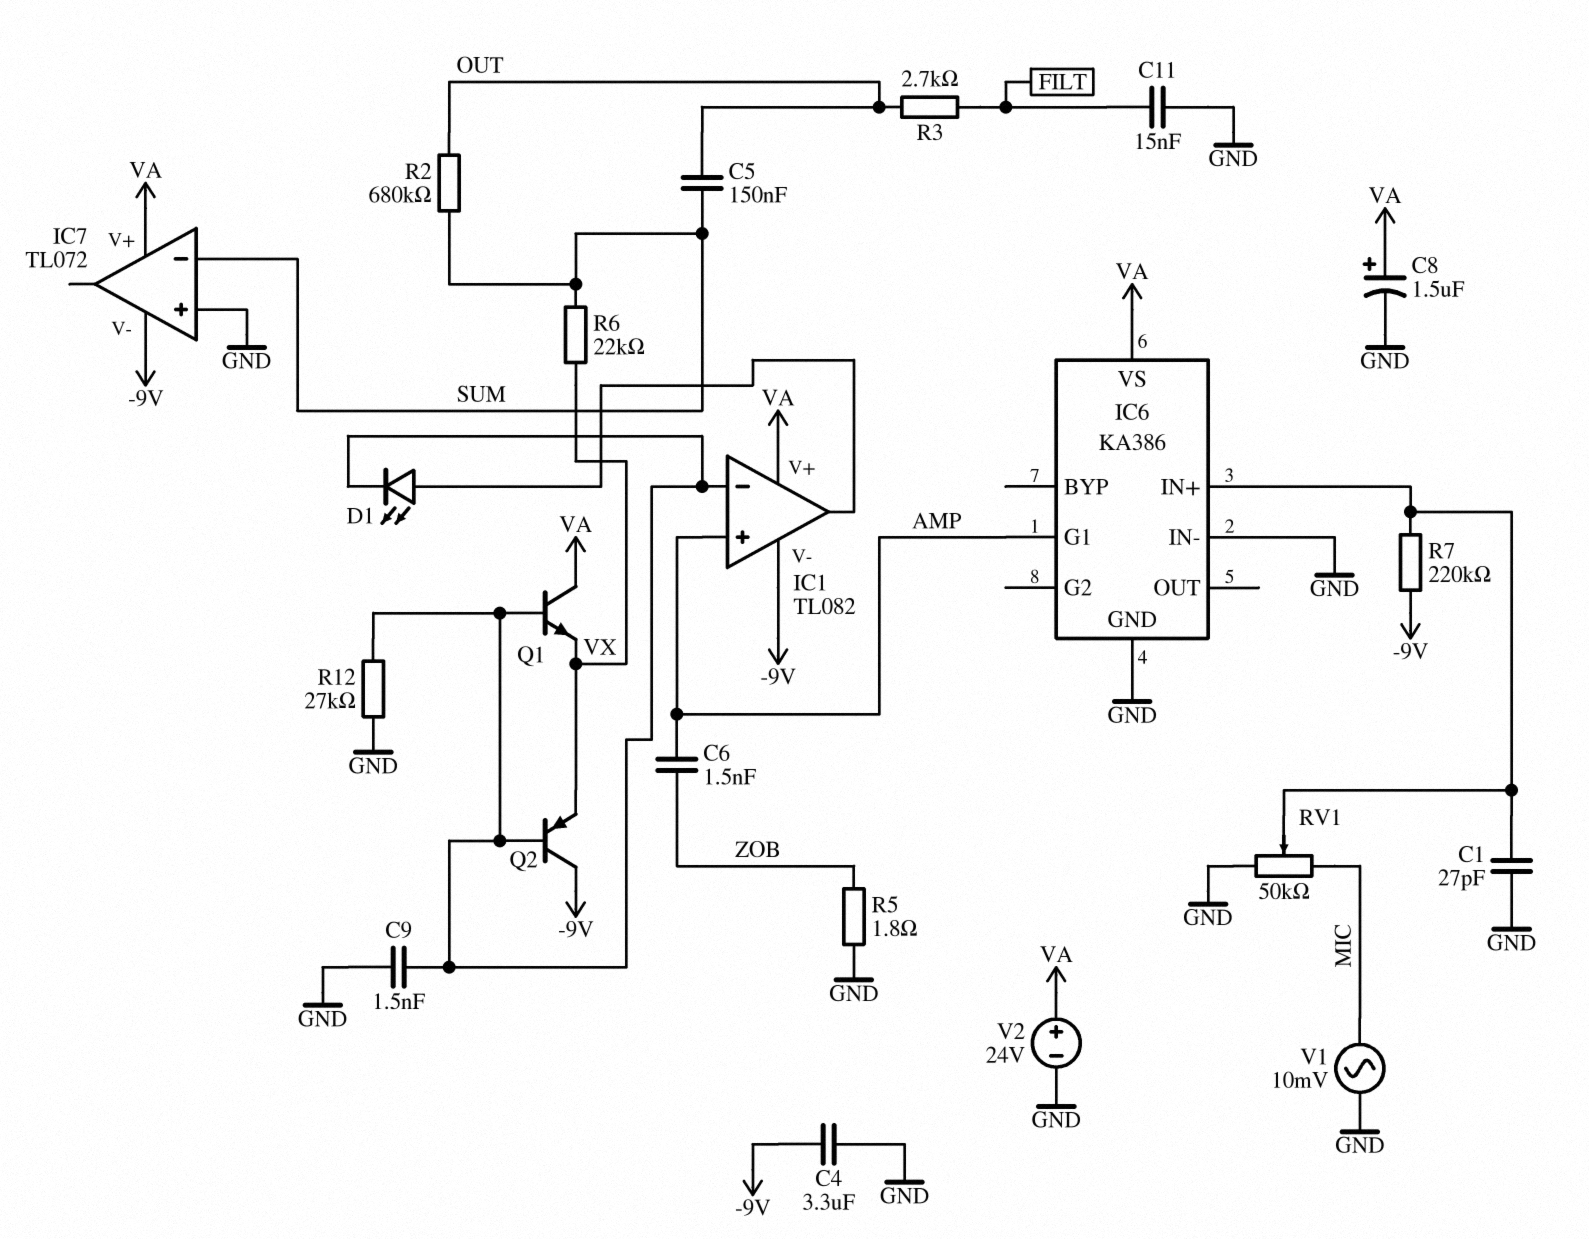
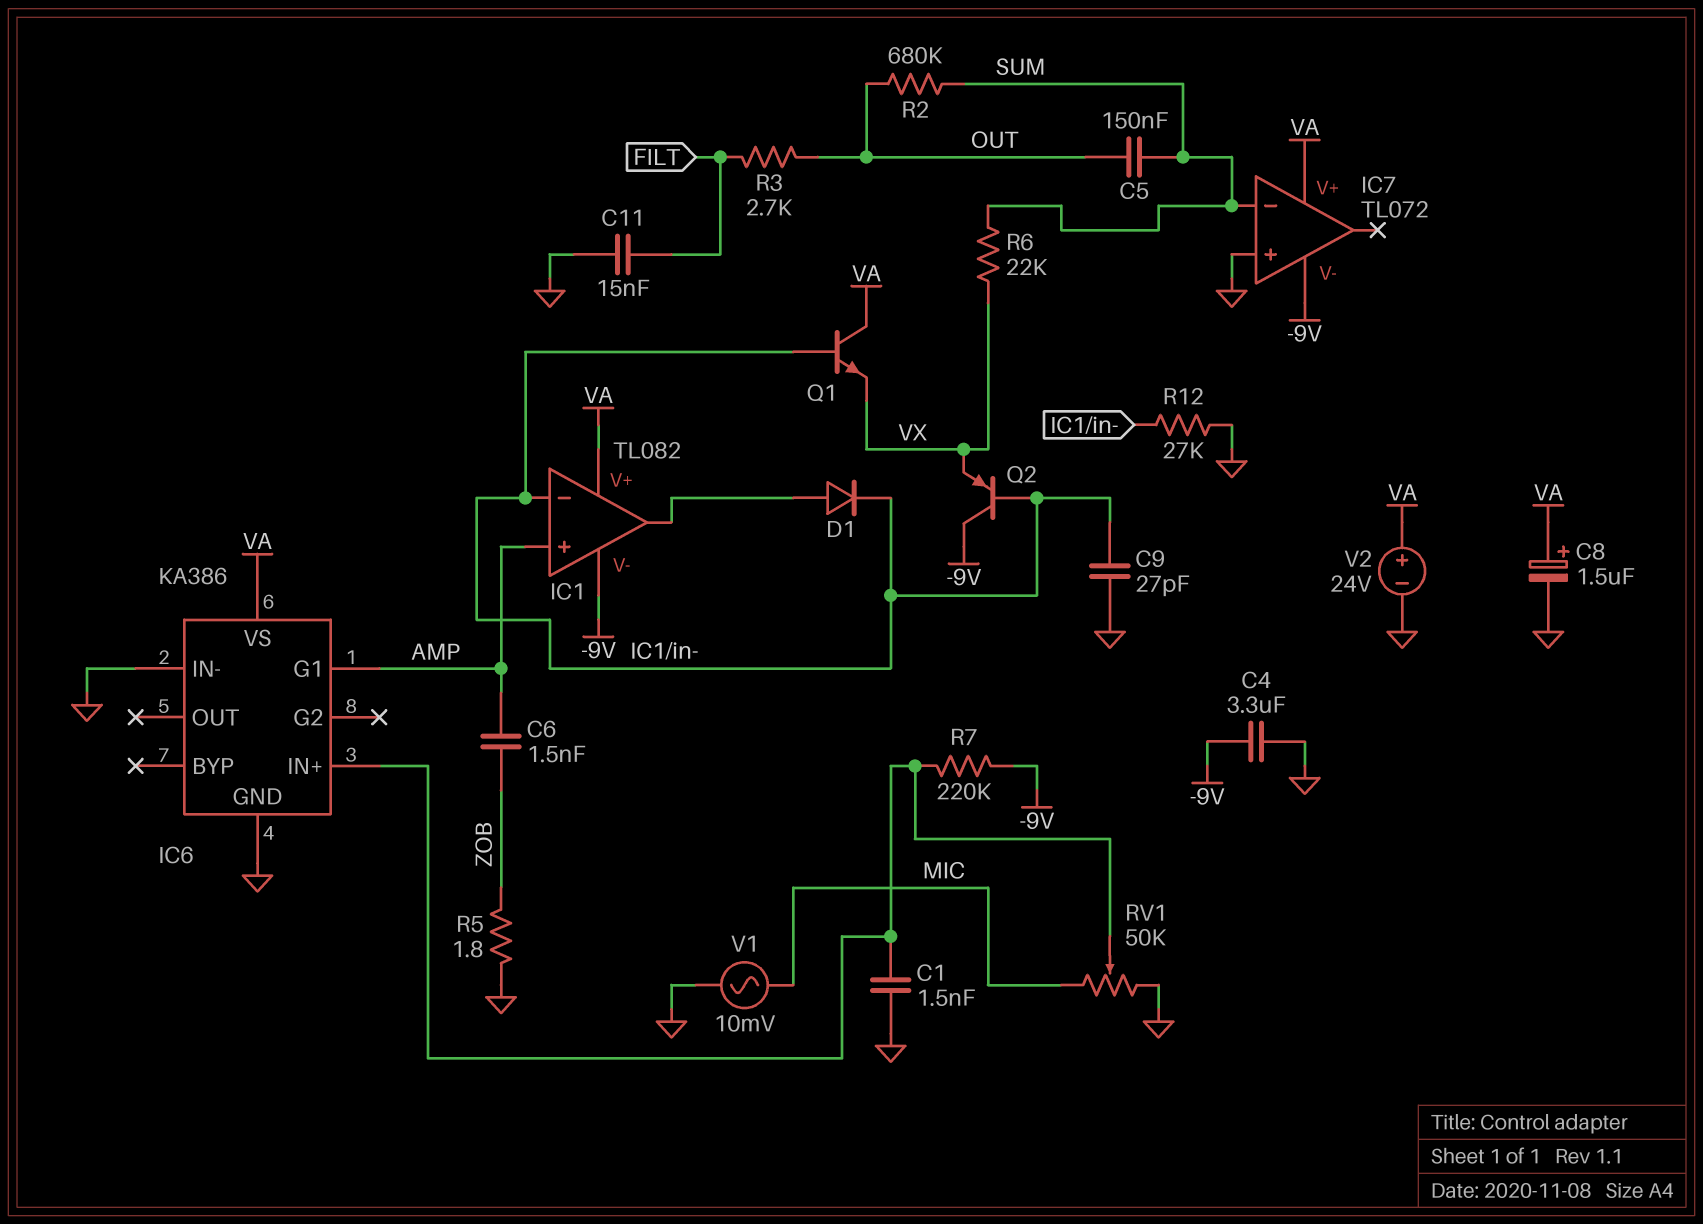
C1: 27pF (GND, IC6/IN+) -> 1.5nF (GND, IC6/IN+)
C9: 1.5nF (GND, IC1/in-) -> 27pF (GND, IC1/in-)
D1: LED (A IC1/out, K IC1/in-) -> diode (A IC1/out, K IC1/in-)

